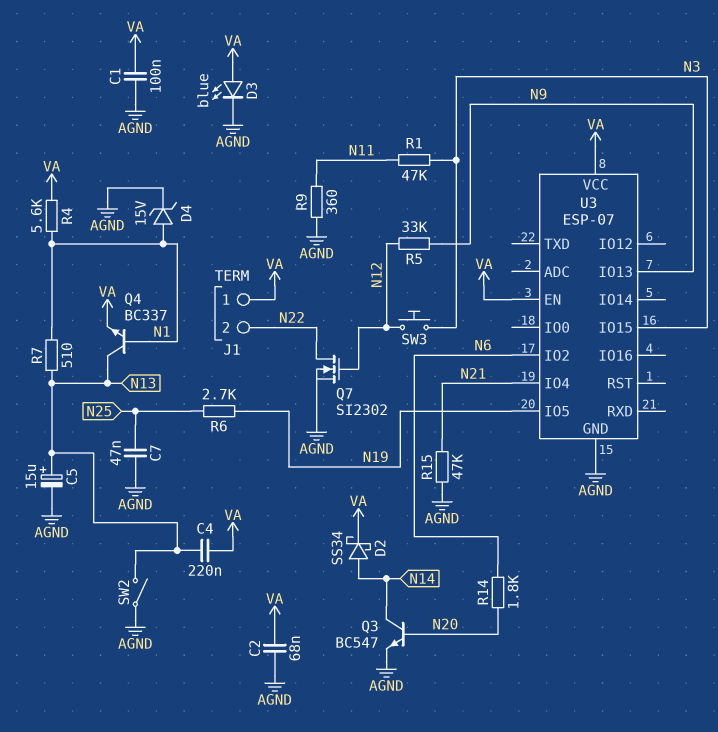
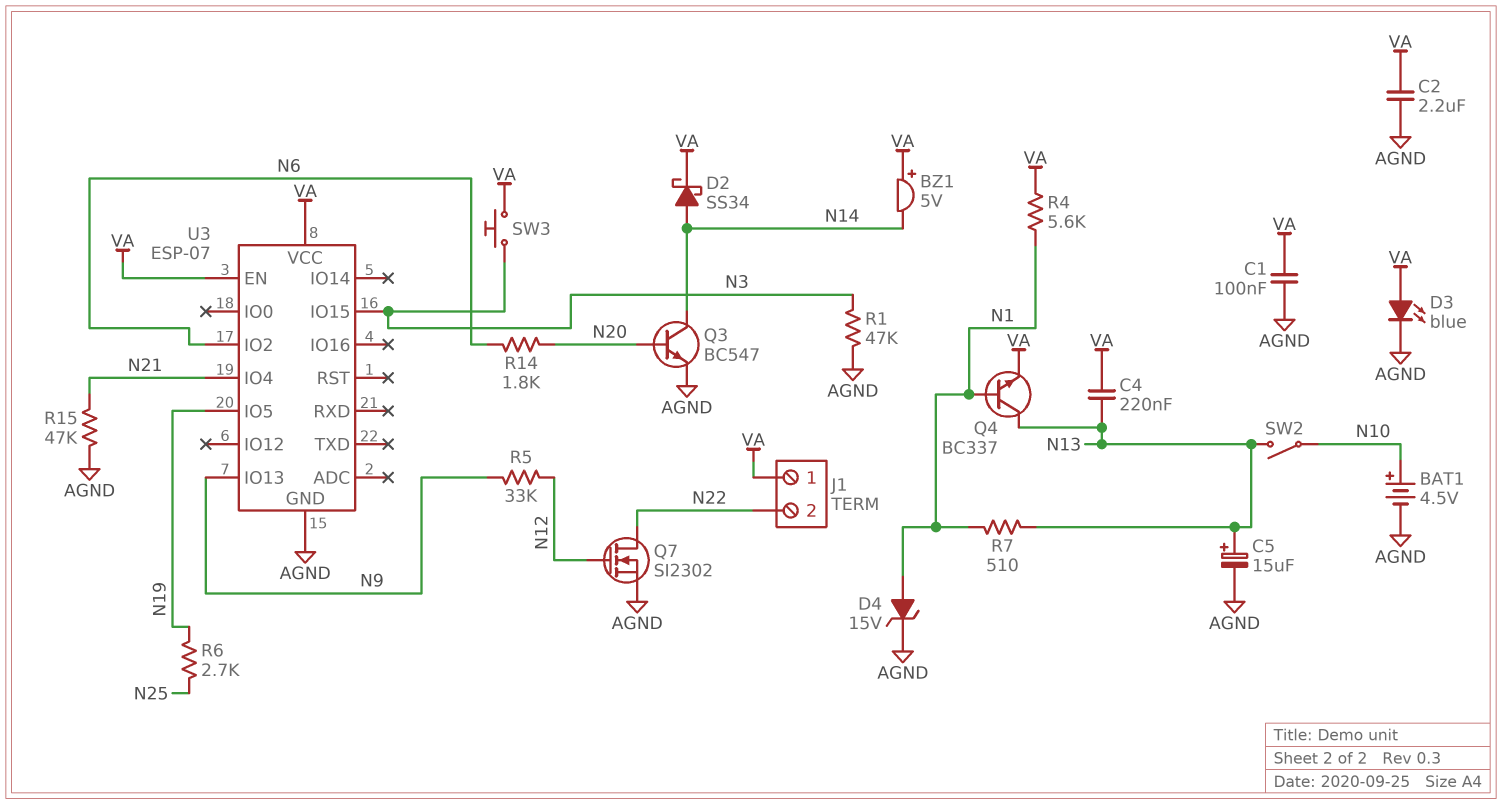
BAT1: none -> 4.5V (plus N10, minus AGND)
BZ1: none -> buzzer 5V (plus VA, minus N14)
C2: 68nF (AGND, VA) -> 2.2uF (AGND, VA)
C7: 47nF (AGND, N25) -> none
R1: 47k (N3, N11) -> 47k (AGND, N3)
R9: 360 (AGND, N11) -> none
SW2: switch (AGND, N13) -> switch (N10, N13)
SW3: button (N3, N12) -> button (N3, VA)

